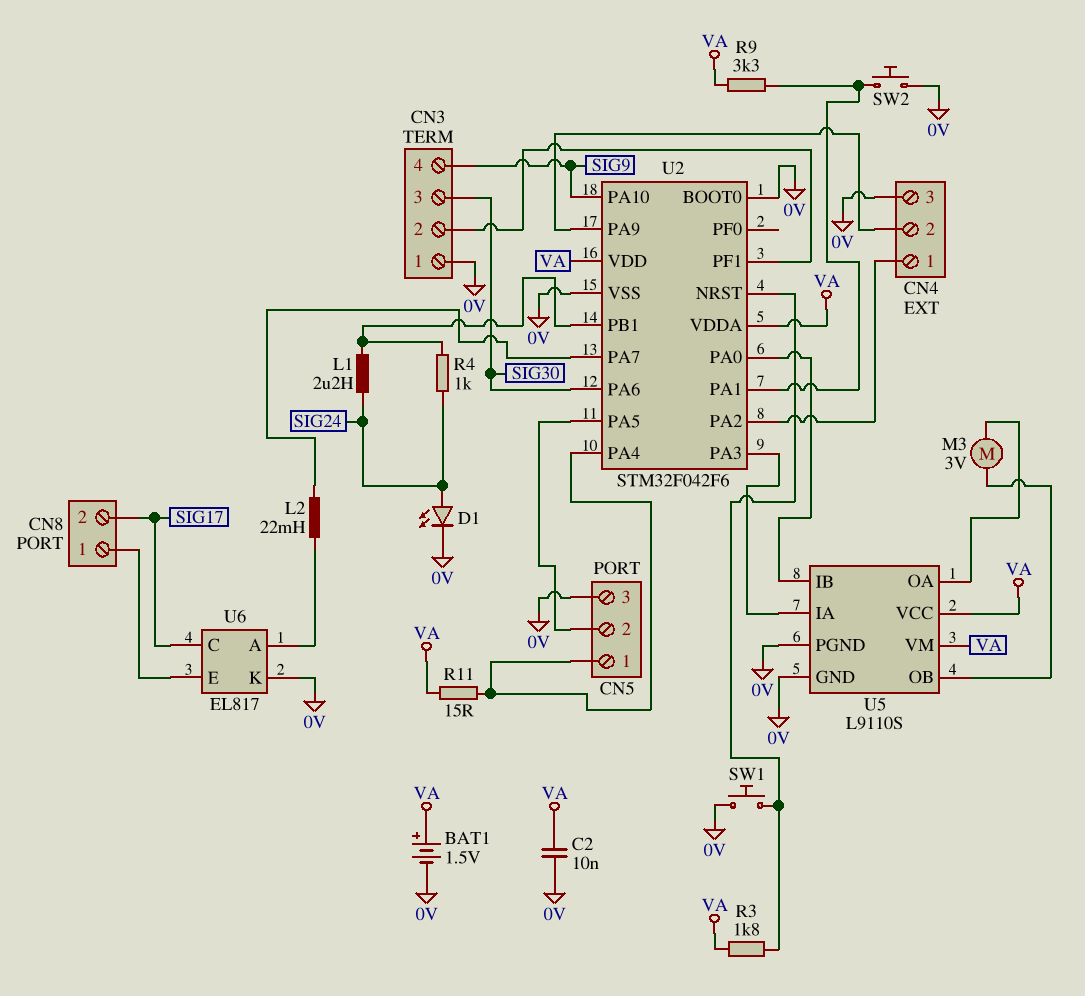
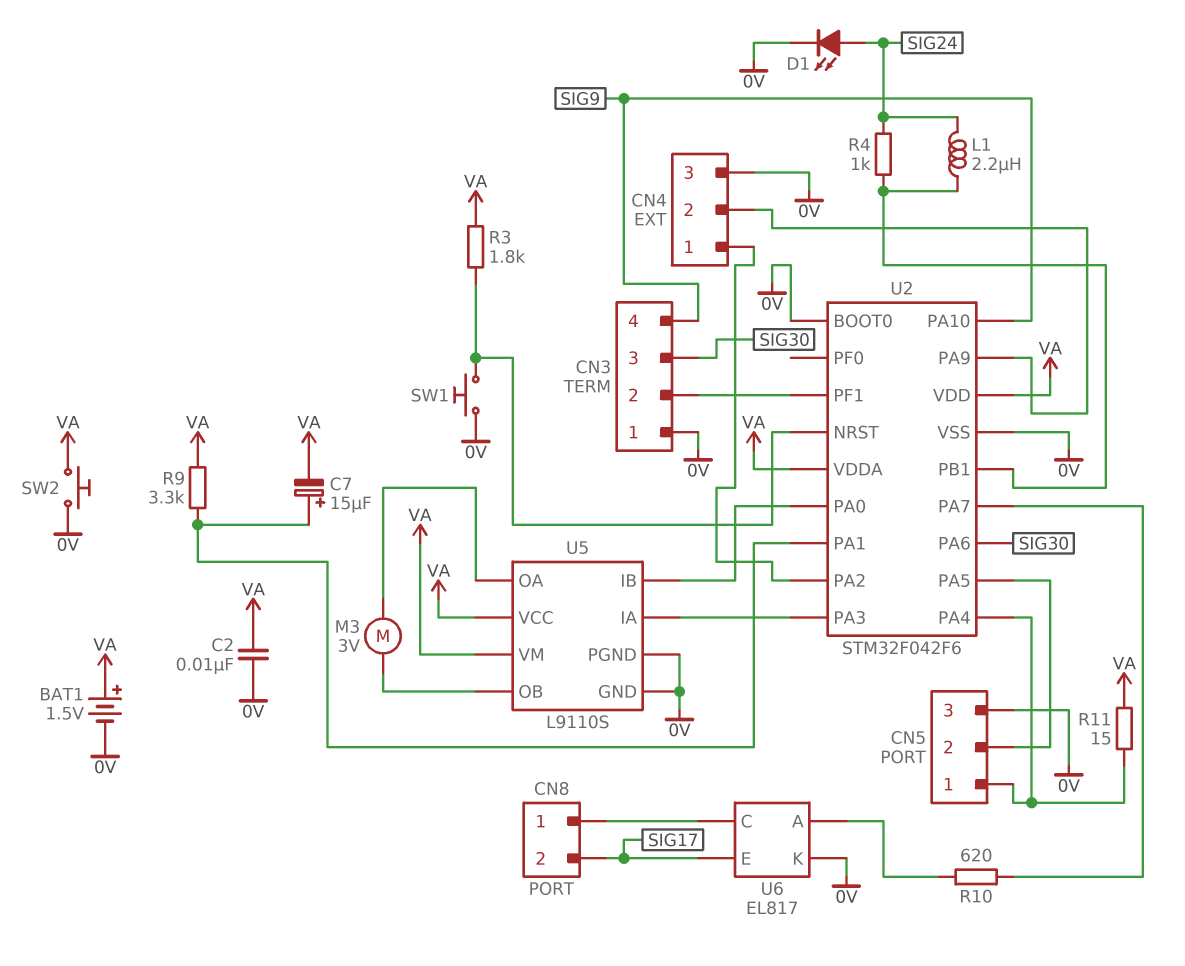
C7: none -> 15uF (plus U2/PA1, minus VA)
L2: 22mH (U2/PA7, U6/A) -> none
R10: none -> 620 (U2/PA7, U6/A)
SW2: button (0V, U2/PA1) -> button (0V, VA)
U6 pin C: SIG17 -> CN8/1
U6 pin E: CN8/1 -> SIG17

